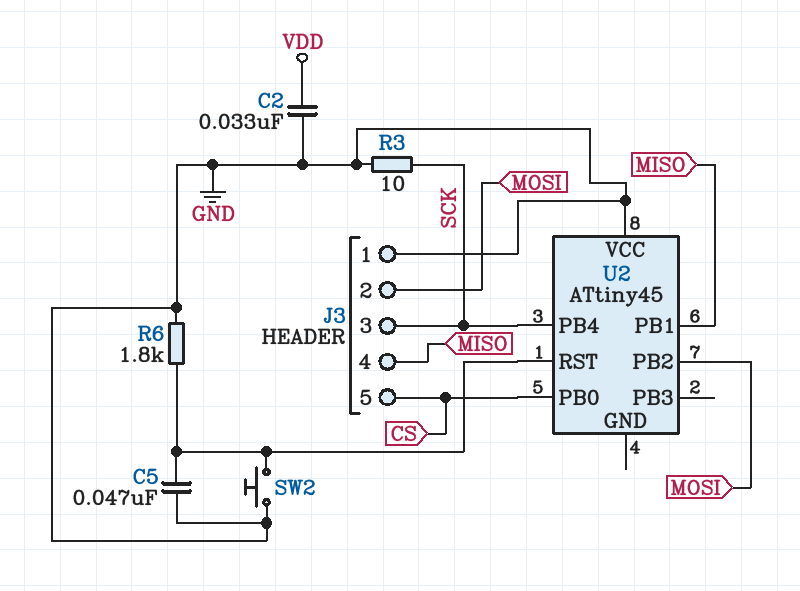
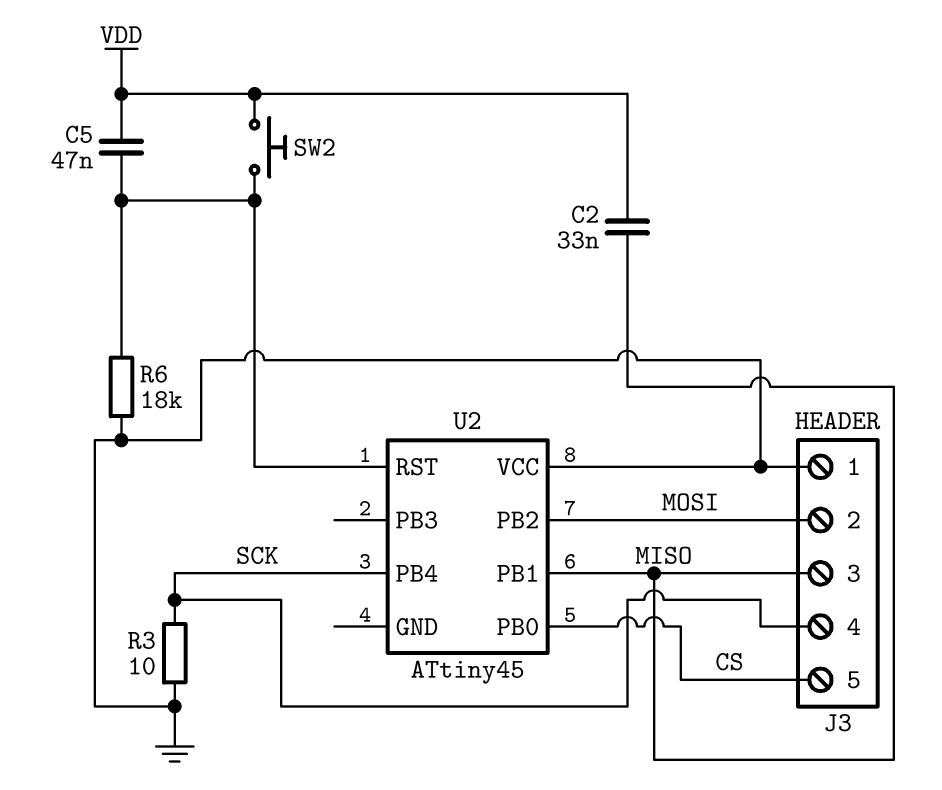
C2: 33nF (GND, VDD) -> 33nF (MISO, VDD)
C5: 47nF (GND, U2/RST) -> 47nF (U2/RST, VDD)
J3 pin 3: SCK -> MISO
J3 pin 4: MISO -> SCK
R6: 1.8k (GND, U2/RST) -> 18k (GND, U2/RST)
SW2: button (GND, U2/RST) -> button (U2/RST, VDD)

